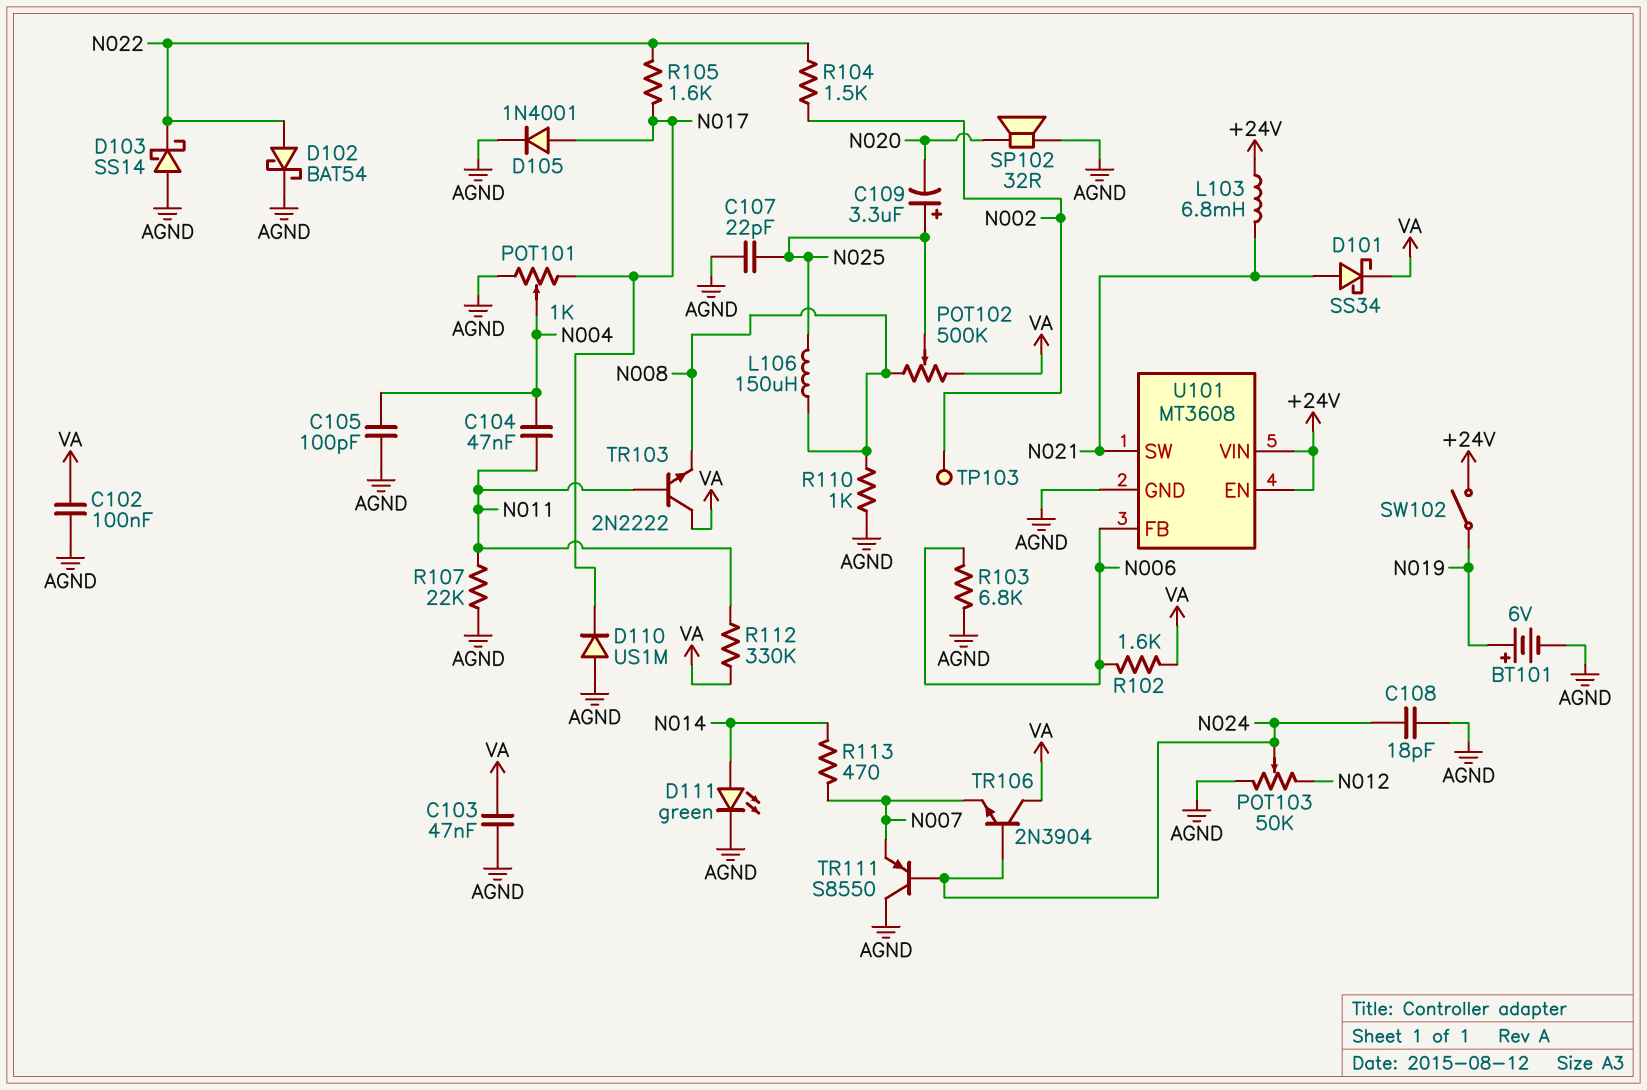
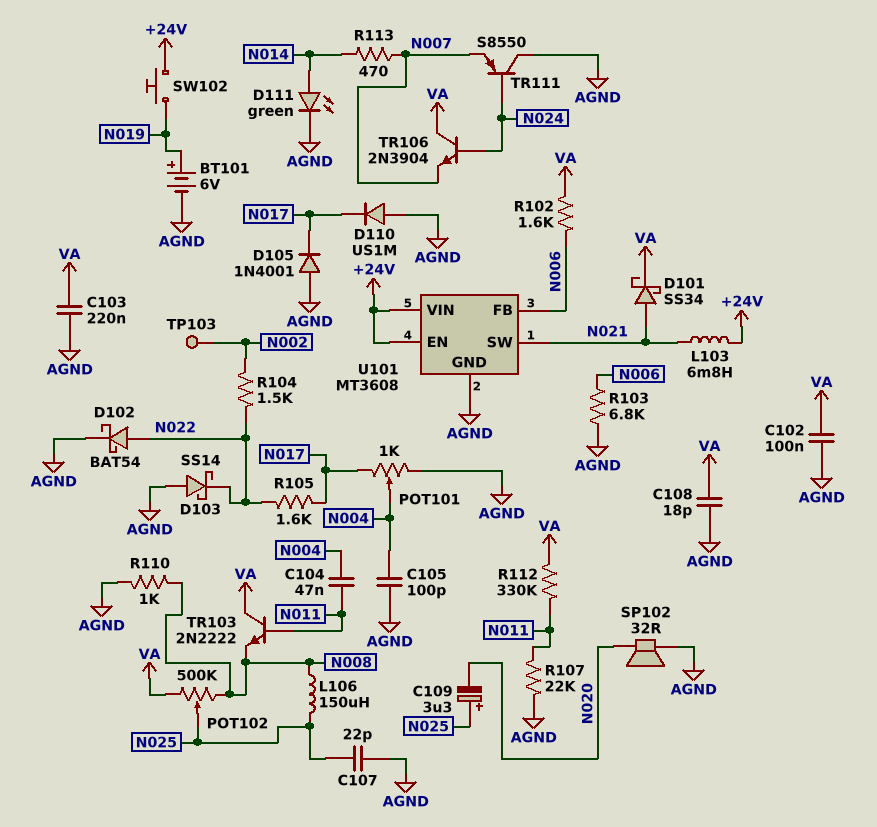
C103: 47nF (AGND, VA) -> 220nF (AGND, VA)
C108: 18pF (AGND, N024) -> 18pF (AGND, VA)
D105: diode 1N4001 (A N017, K AGND) -> diode 1N4001 (A AGND, K N017)
POT103: 50k (AGND, N012, wiper N024) -> none
SW102: switch (+24V, N019) -> button (+24V, N019)

